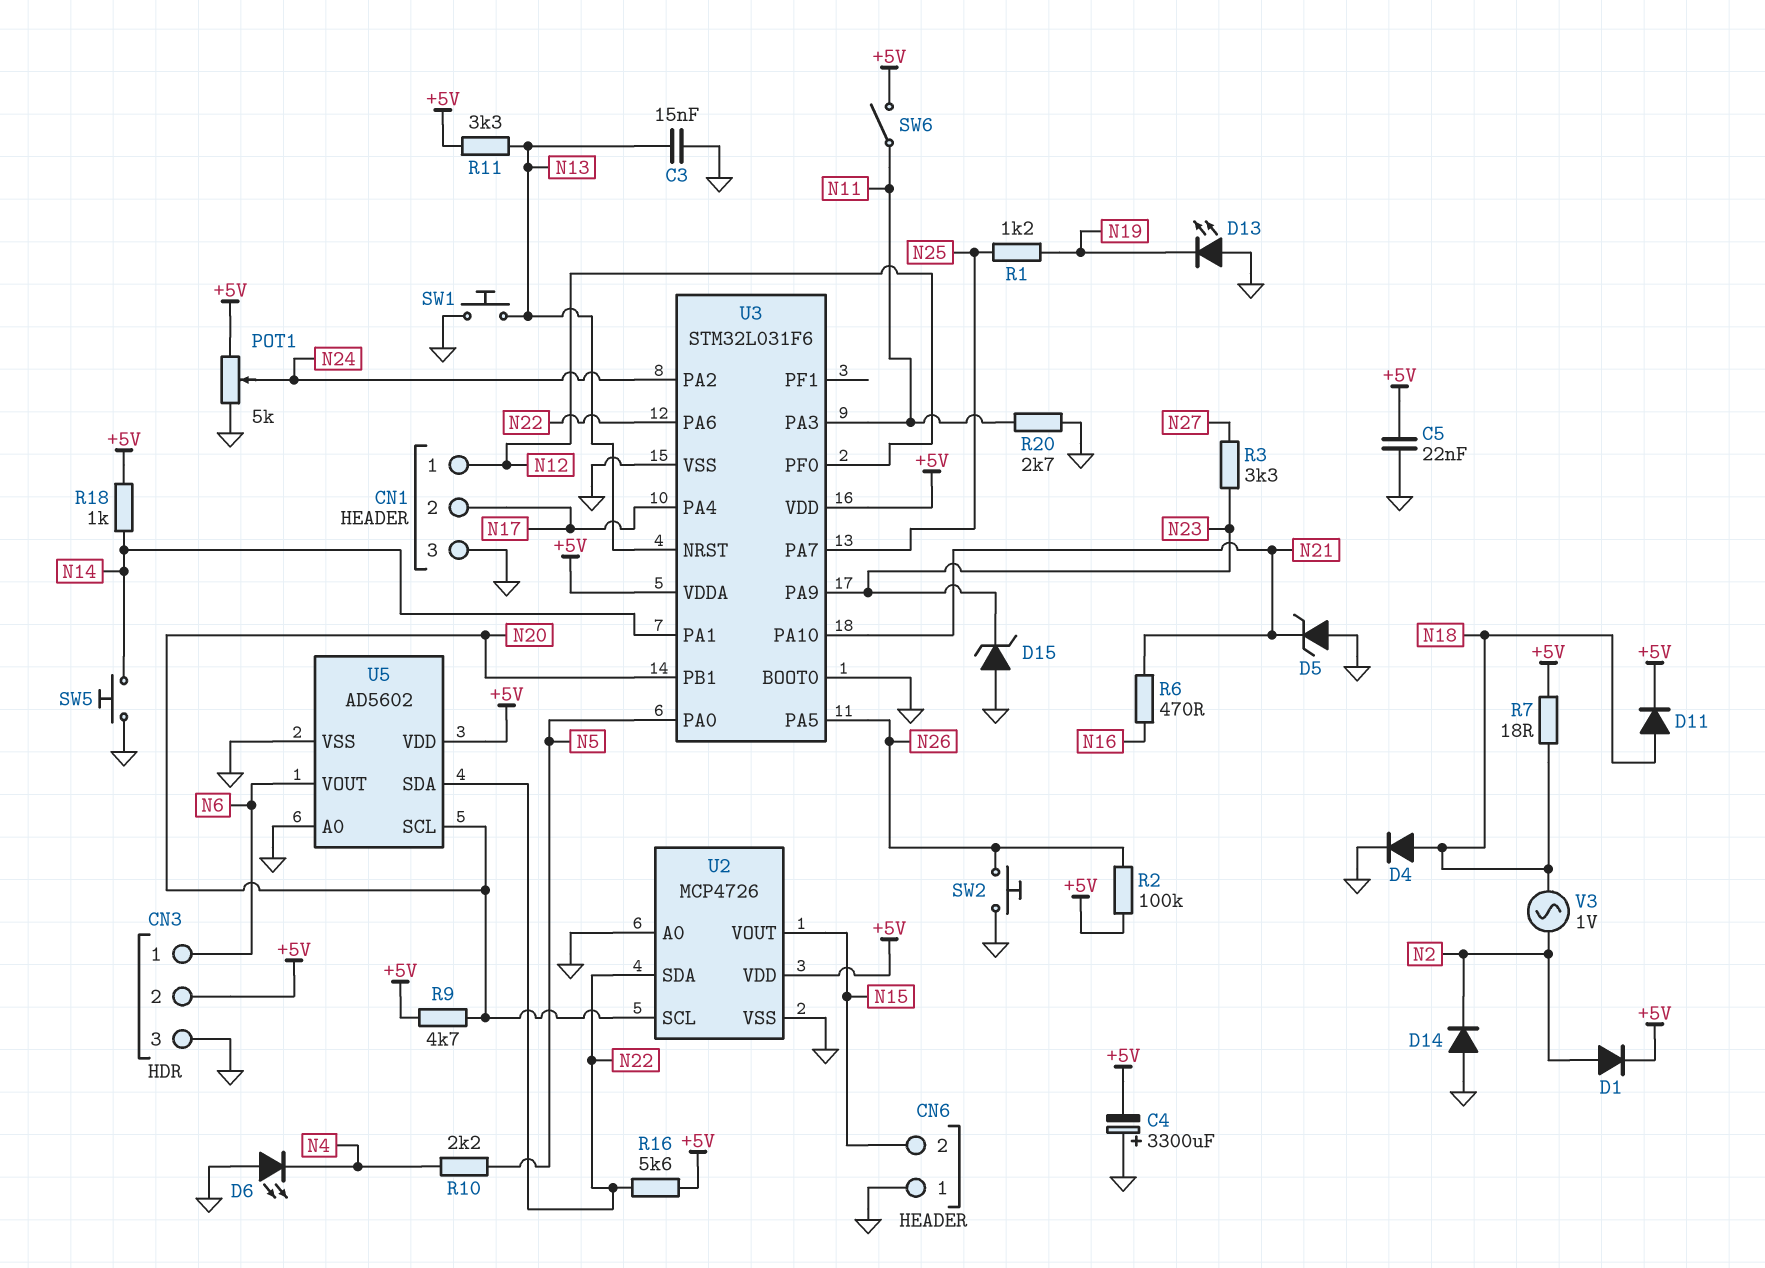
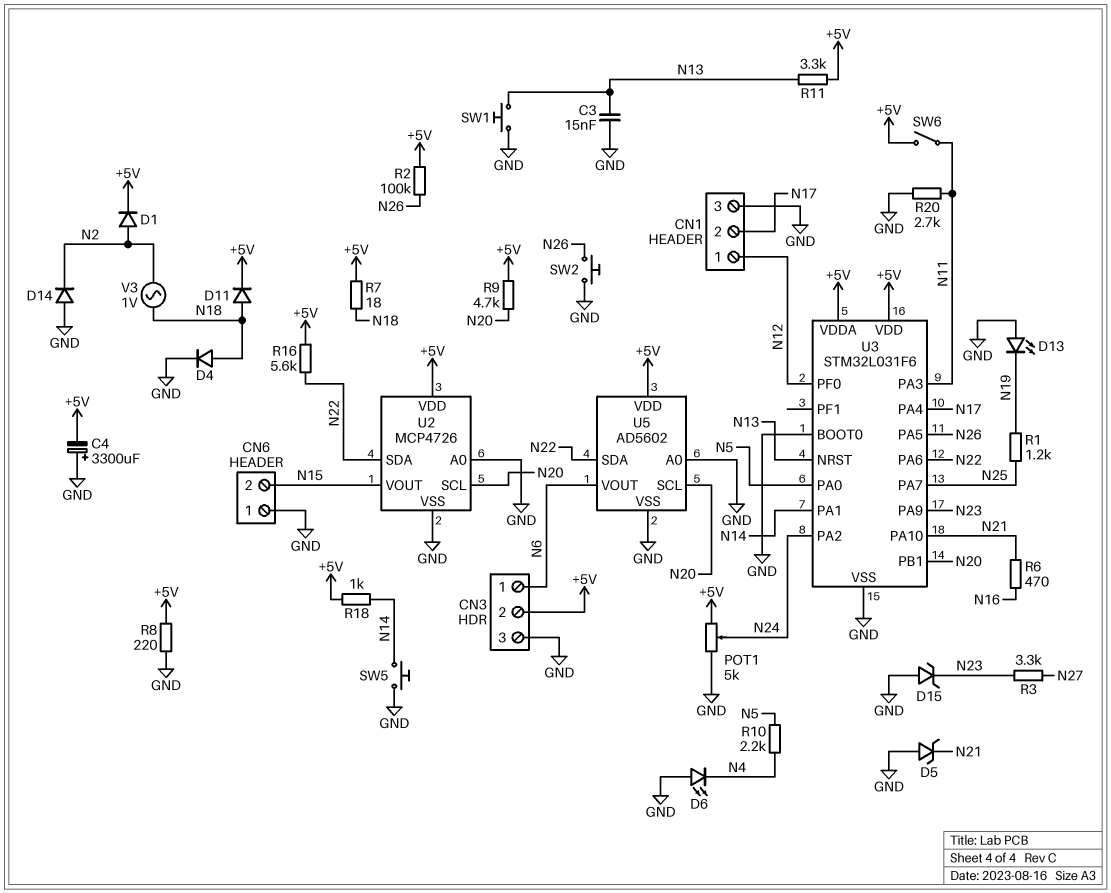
C5: 22nF (+5V, GND) -> none
R8: none -> 220 (+5V, GND)

